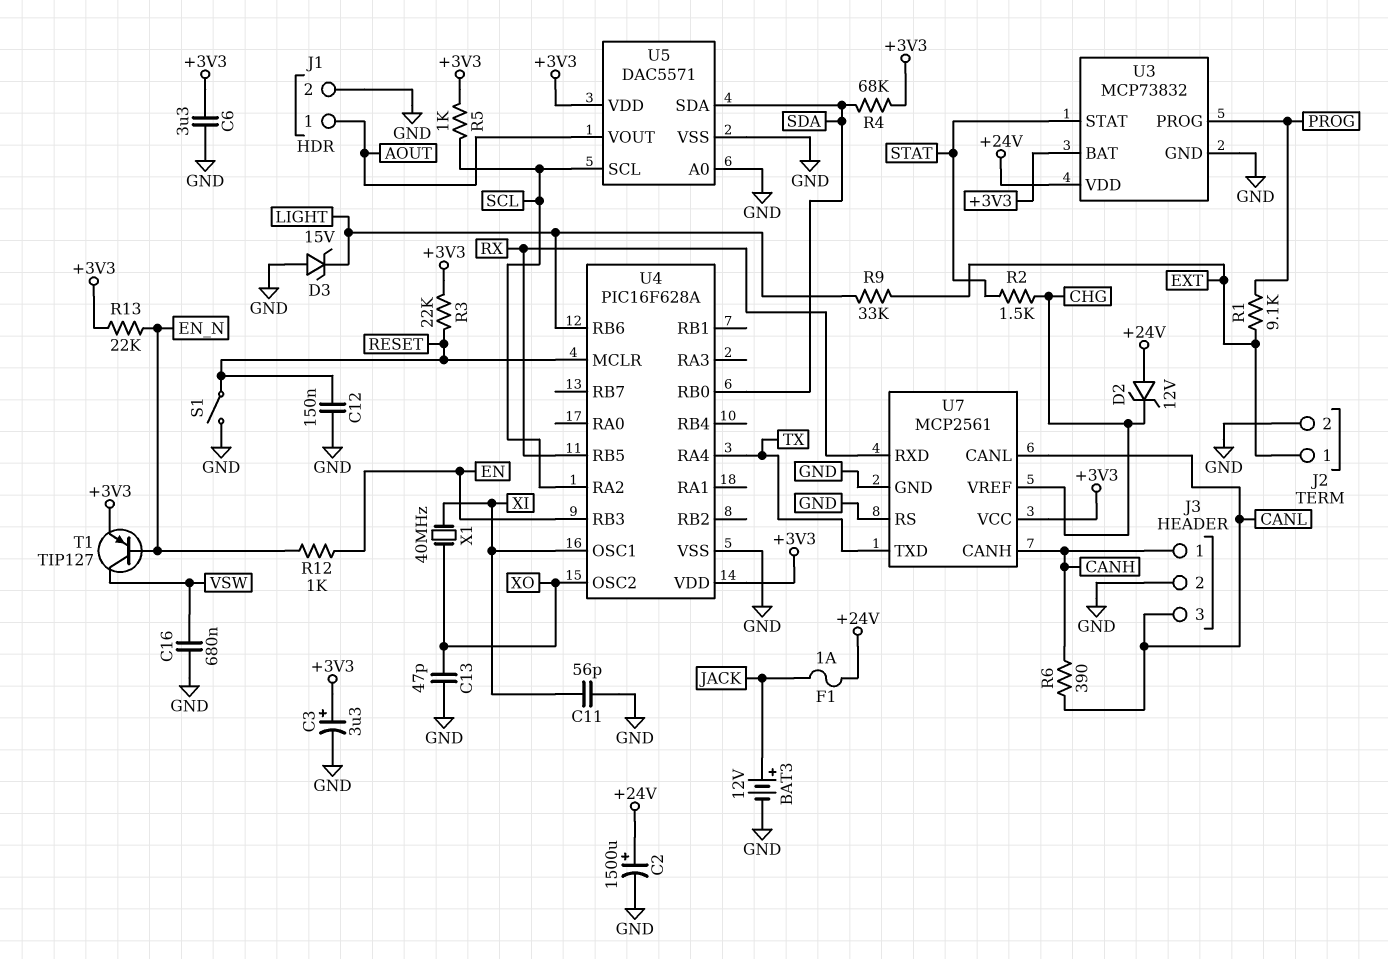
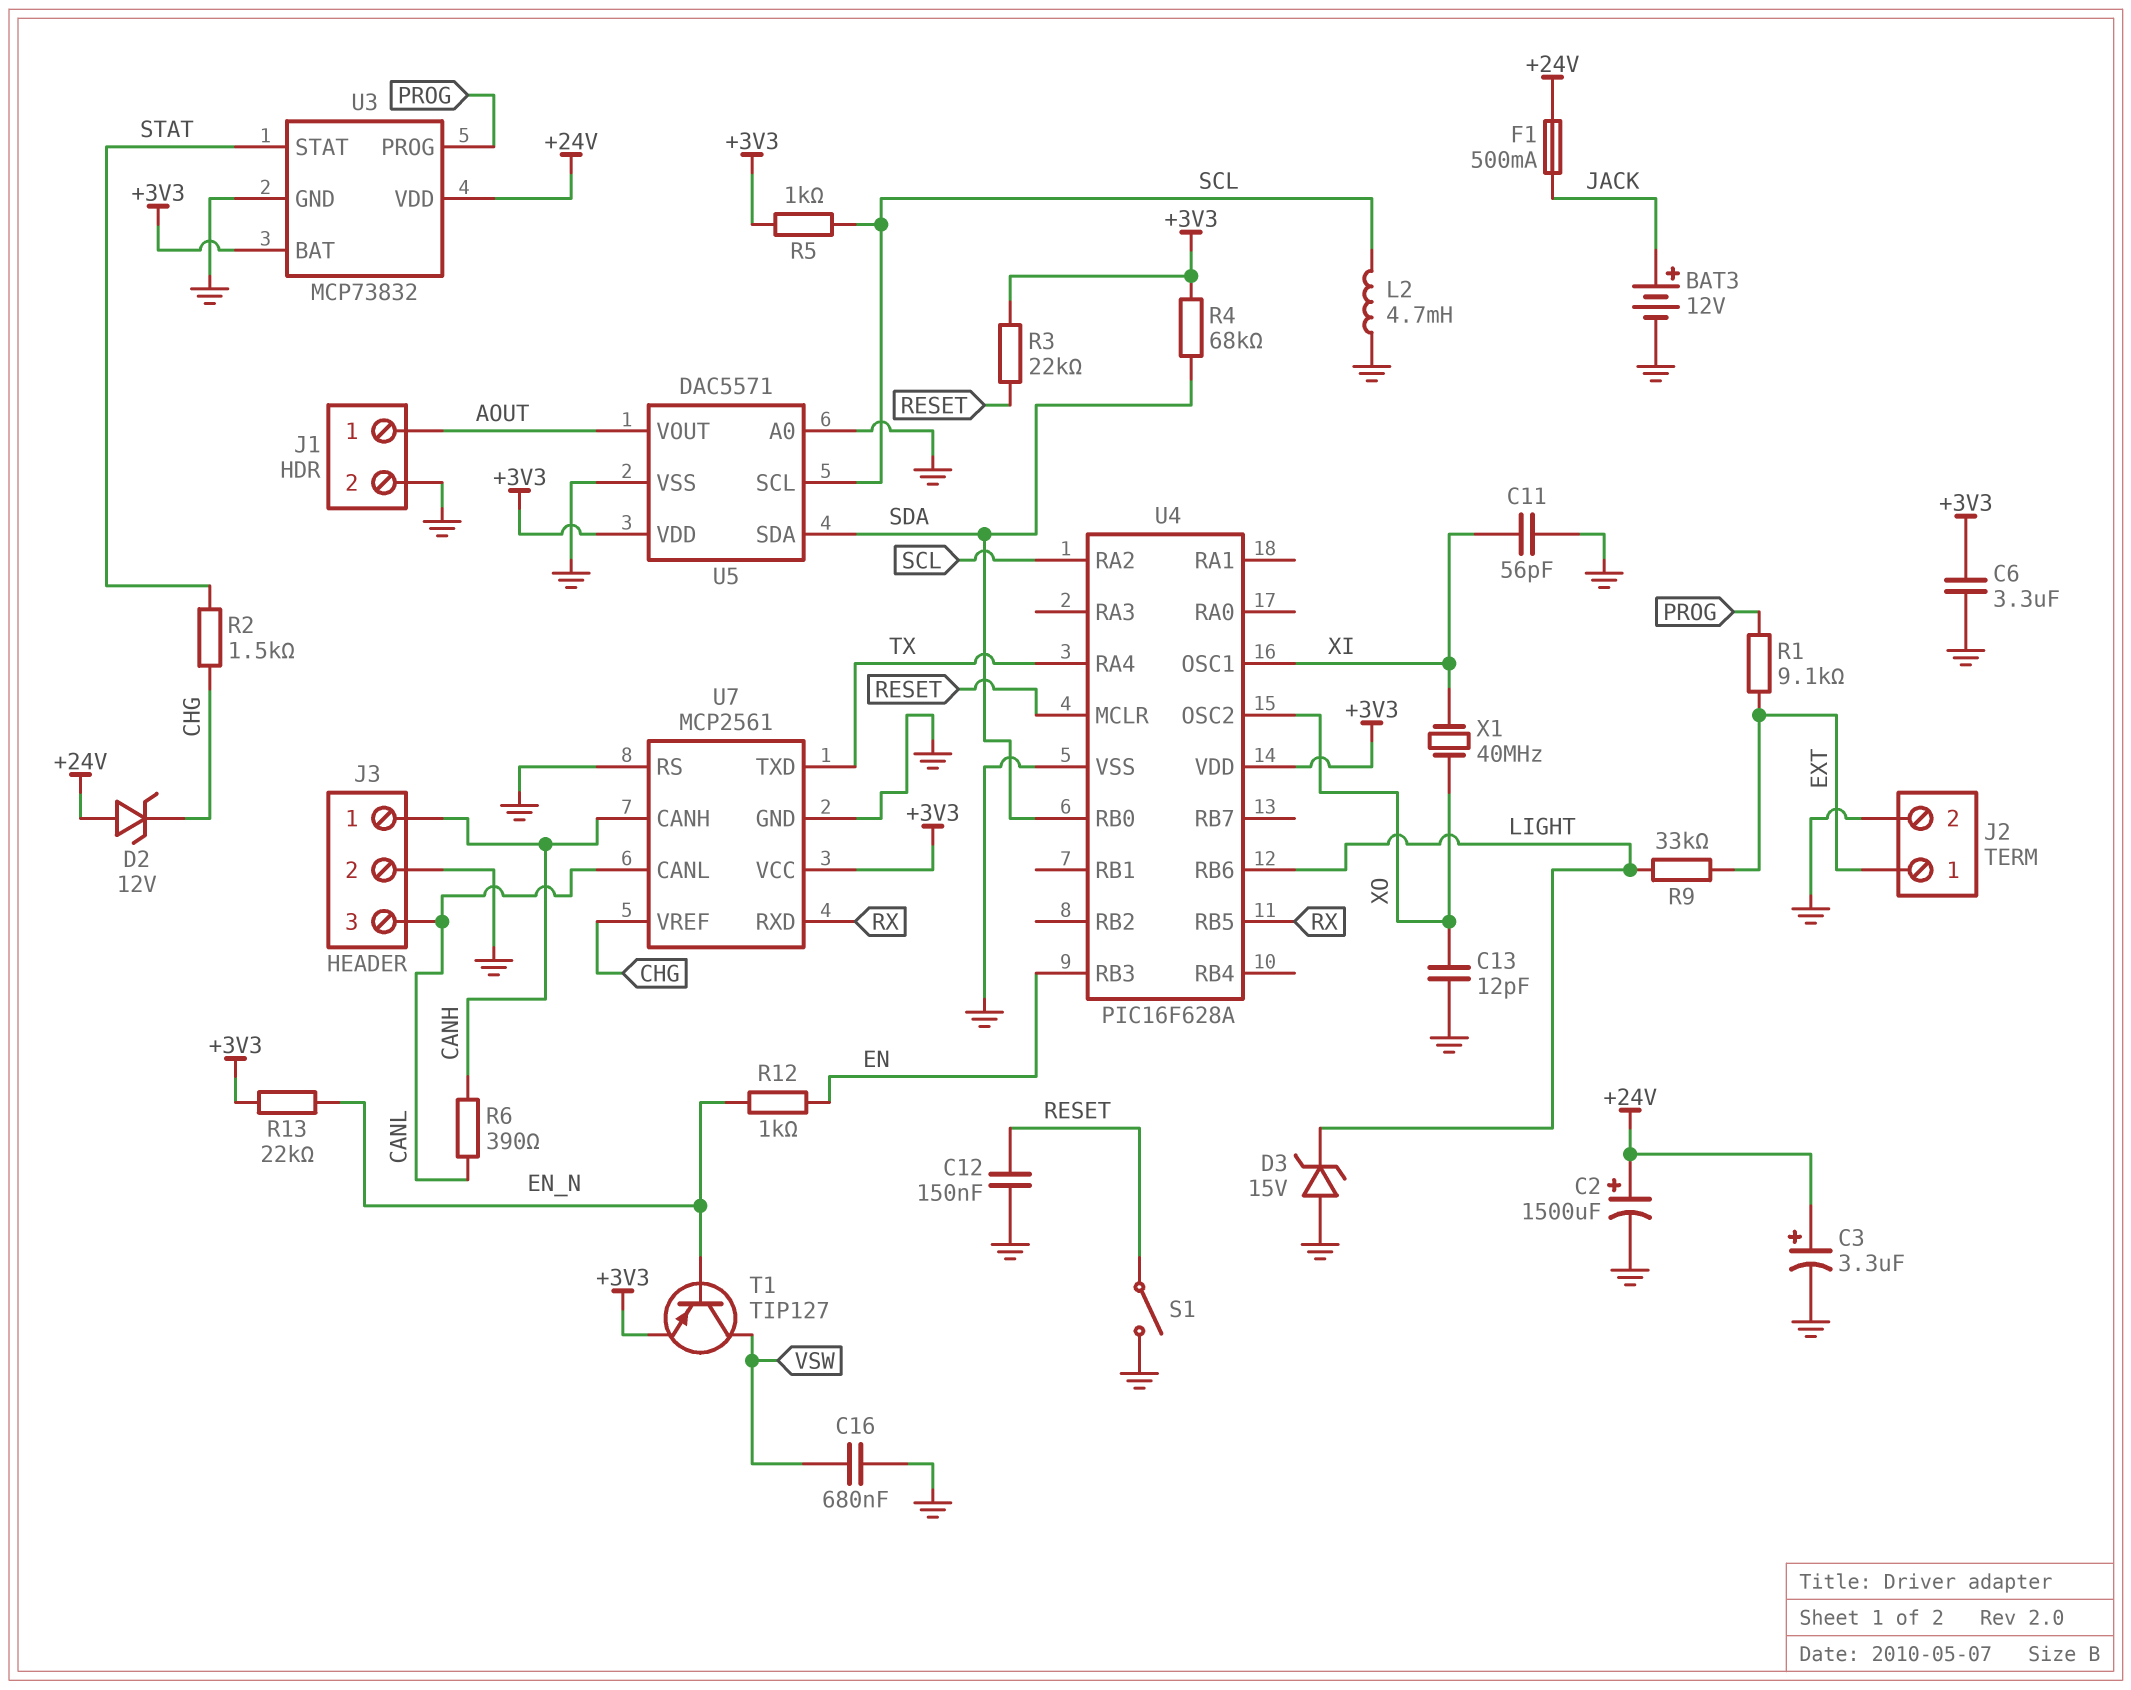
C3: 3.3uF (plus +3V3, minus GND) -> 3.3uF (plus +24V, minus GND)
C13: 47pF (GND, XO) -> 12pF (GND, XO)
F1: 1A (+24V, JACK) -> 500mA (+24V, JACK)
L2: none -> 4.7mH (GND, SCL)

